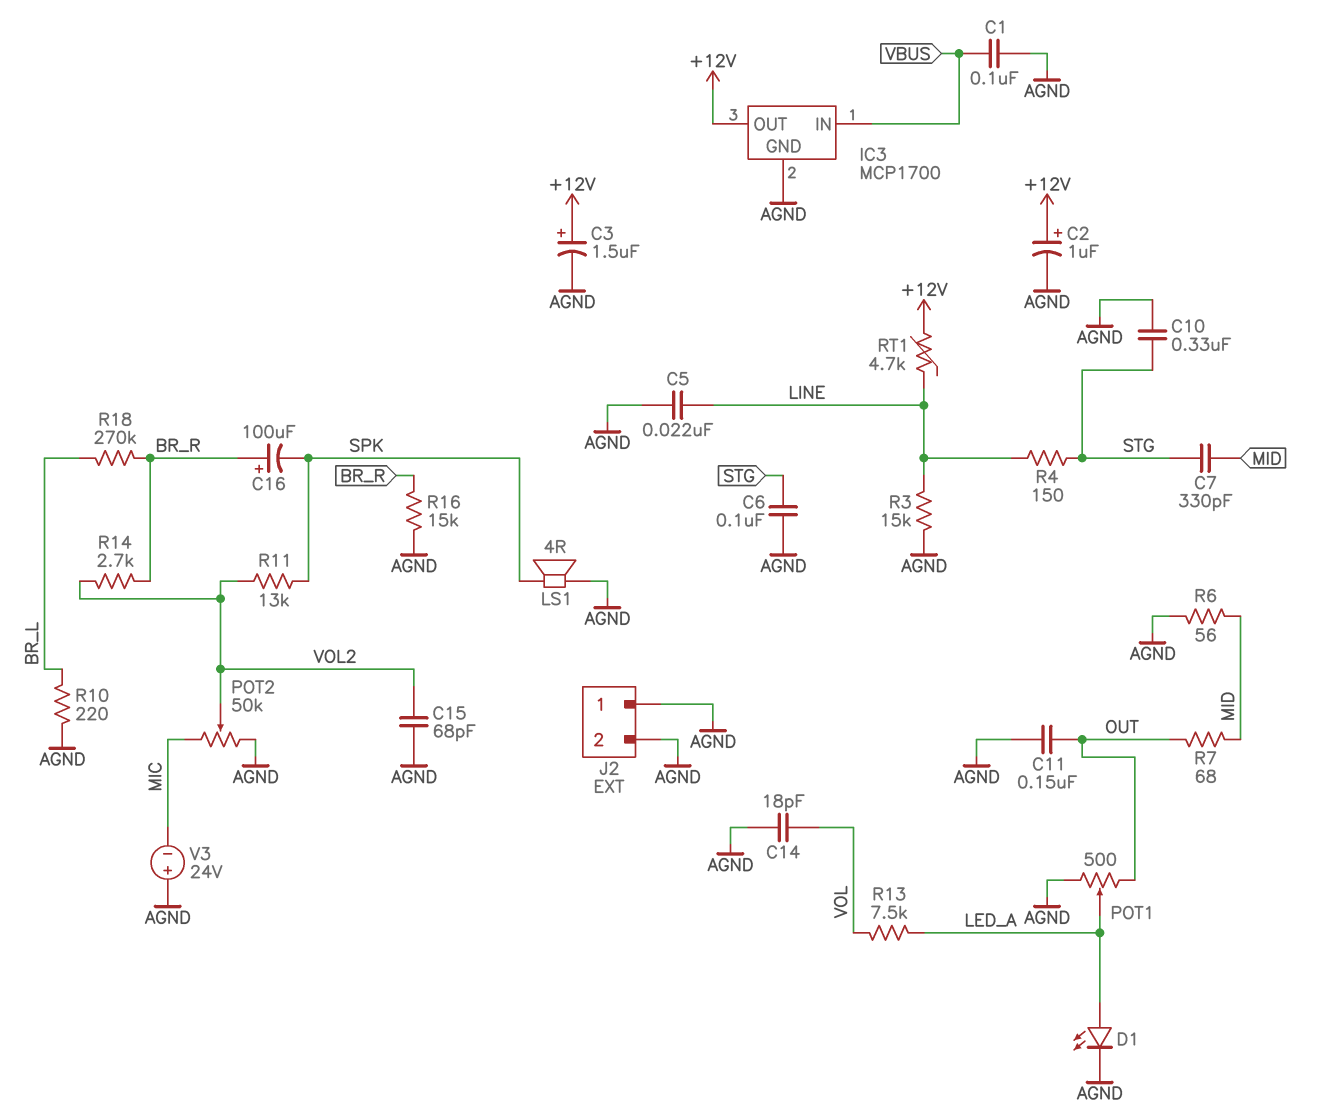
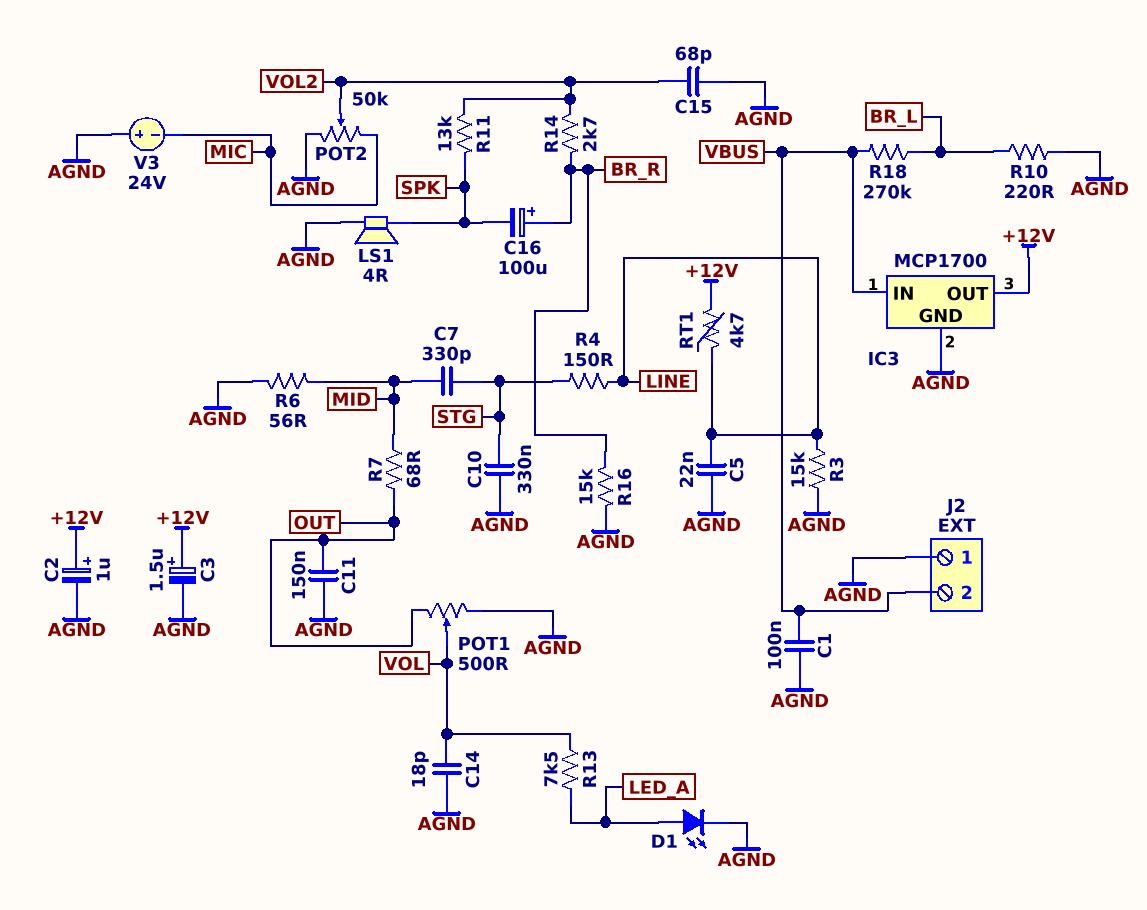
C6: 100nF (AGND, STG) -> none
J2 pin 2: AGND -> VBUS
POT1: 500 (AGND, OUT, wiper LED_A) -> 500 (AGND, OUT, wiper VOL)
R18: 270k (BR_L, BR_R) -> 270k (BR_L, VBUS)

